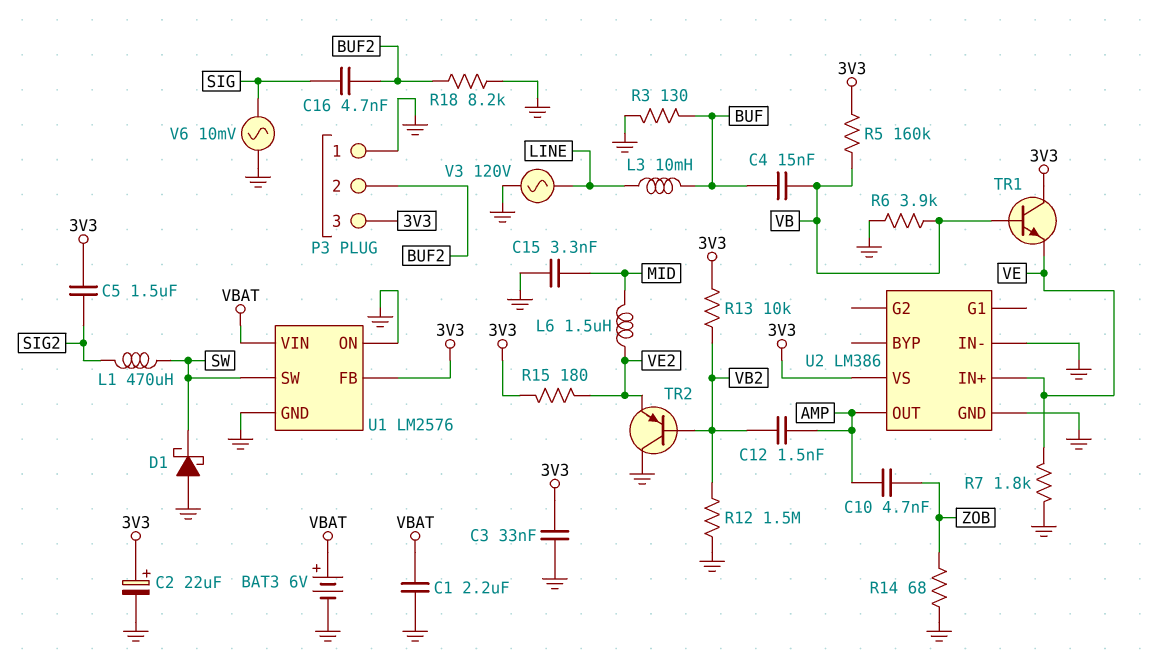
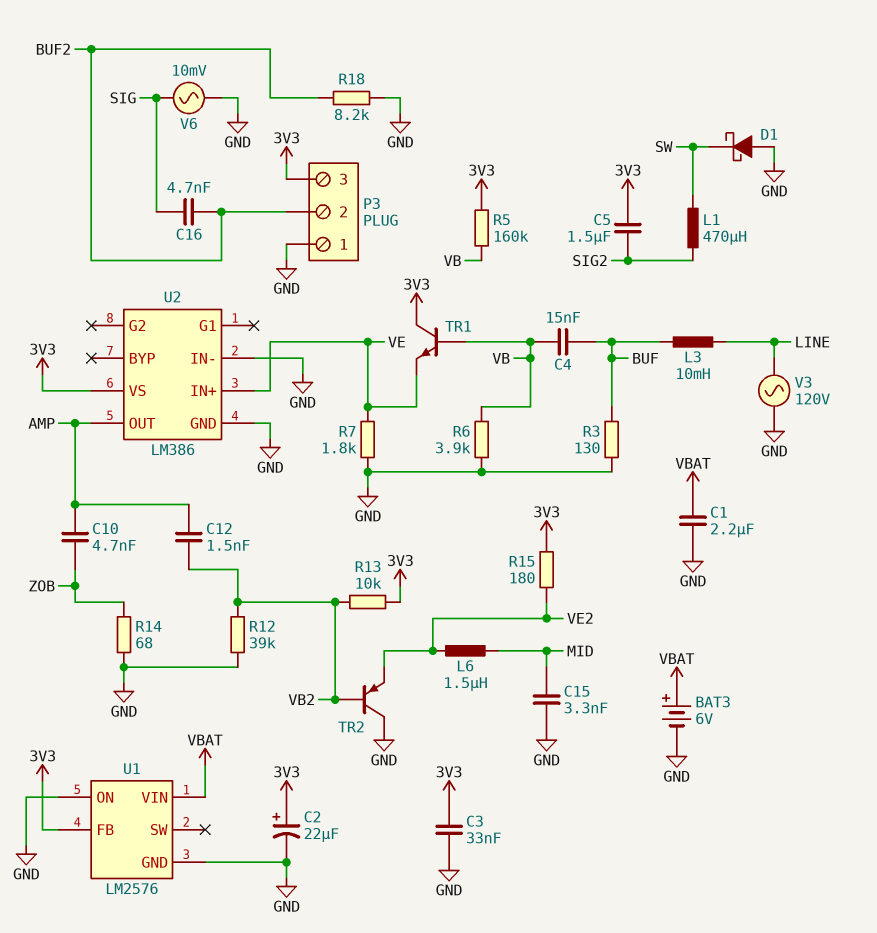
R12: 1.5M (GND, VB2) -> 39k (GND, VB2)
U1 pin SW: SW -> none

